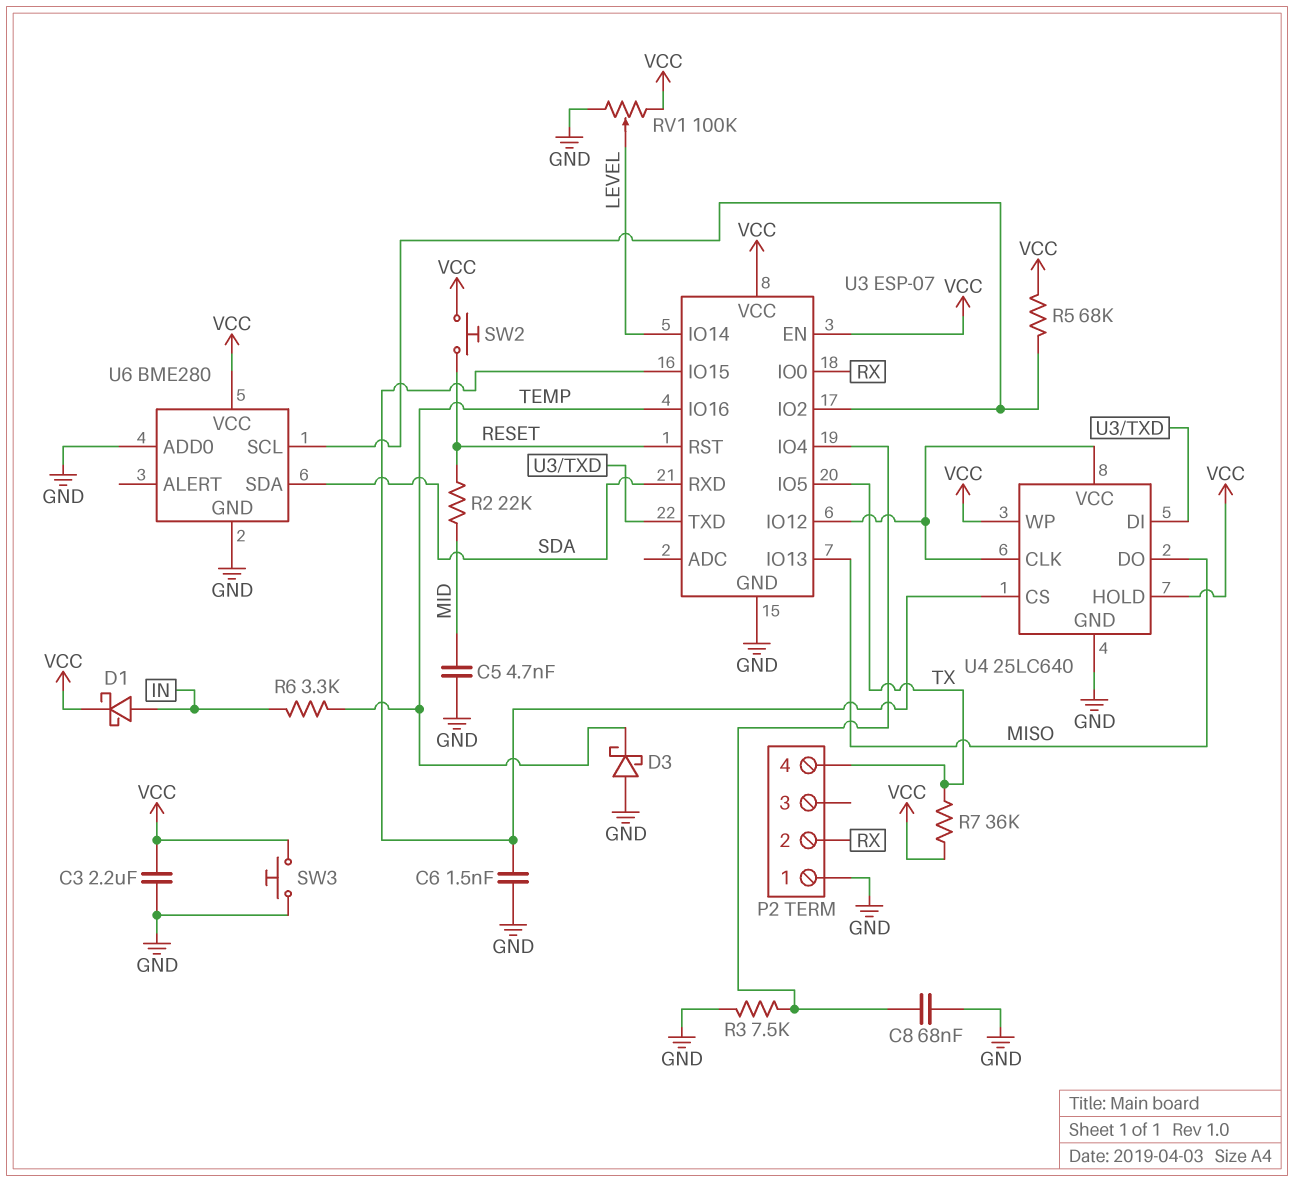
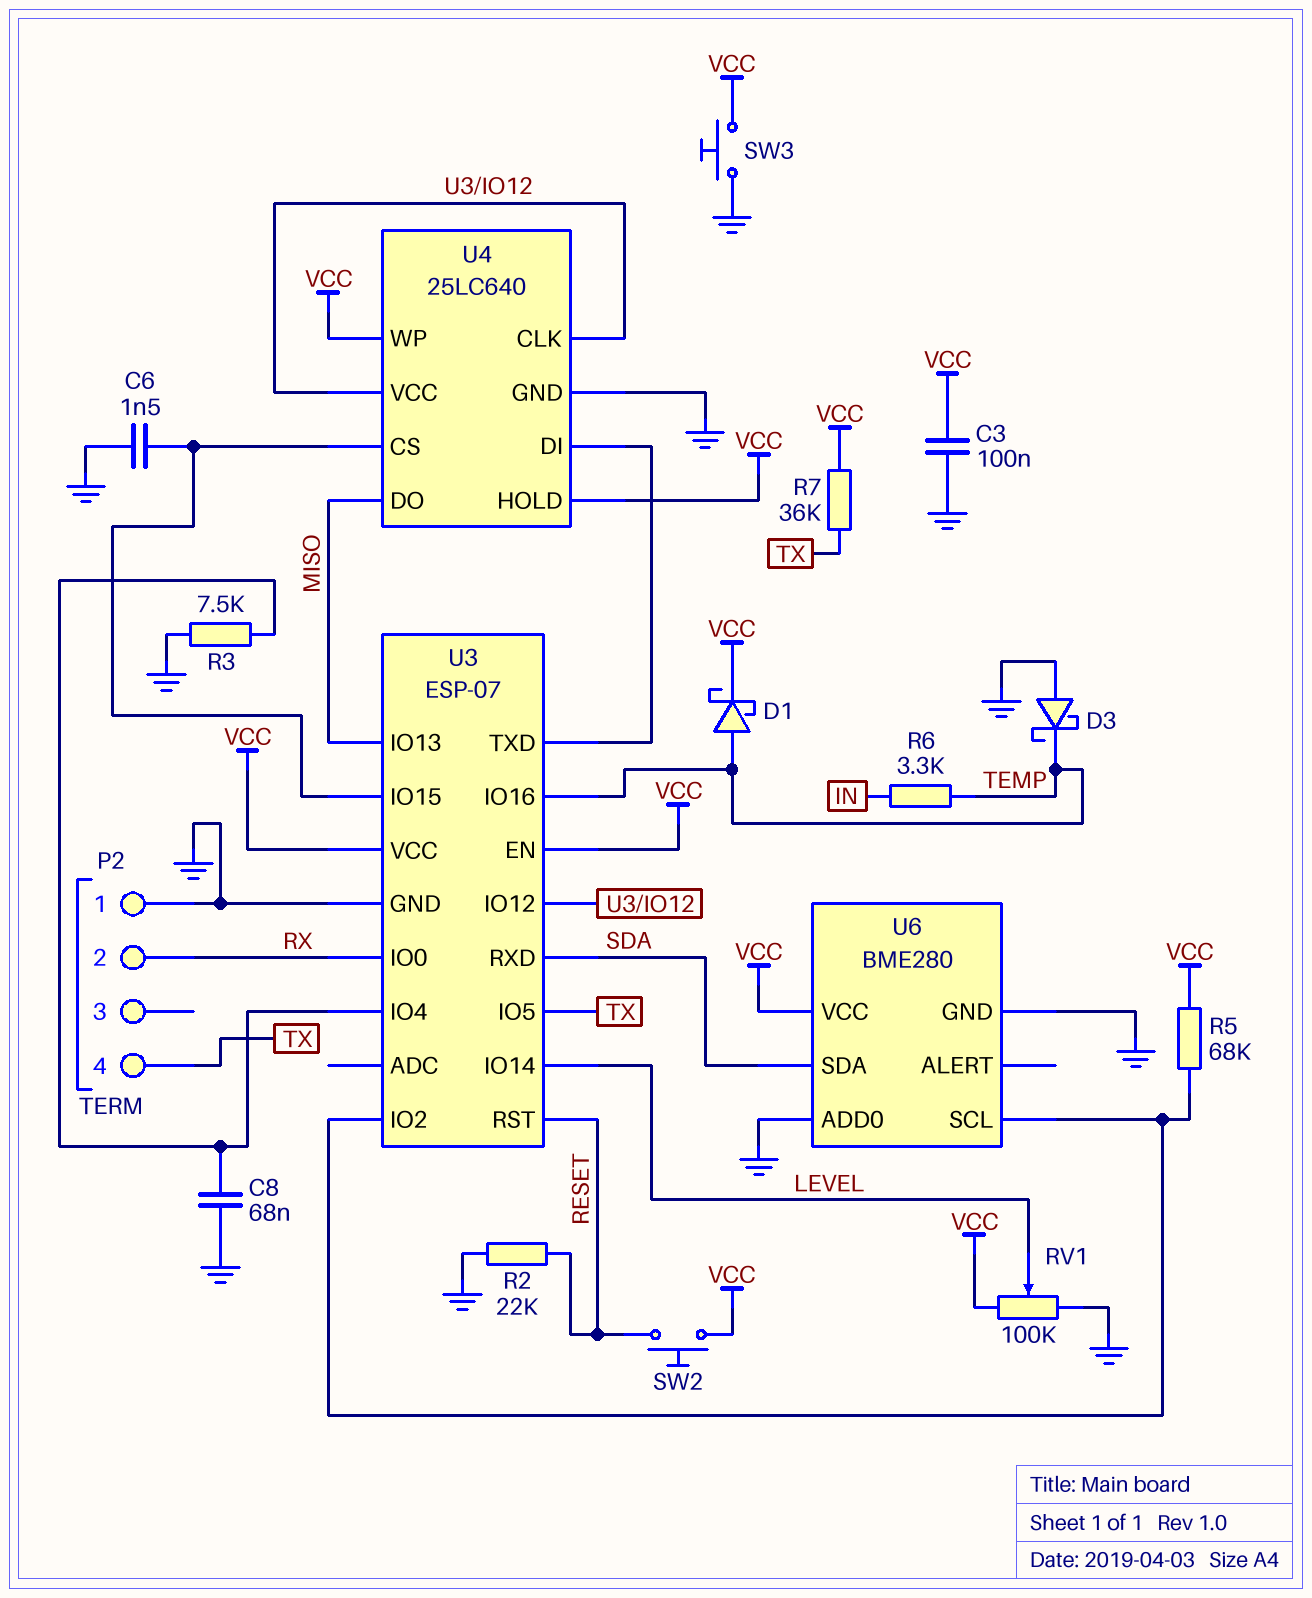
C3: 2.2uF (GND, VCC) -> 100nF (GND, VCC)
C5: 4.7nF (GND, MID) -> none
D1: schottky (A IN, K VCC) -> schottky (A TEMP, K VCC)
R2: 22k (MID, RESET) -> 22k (GND, RESET)

